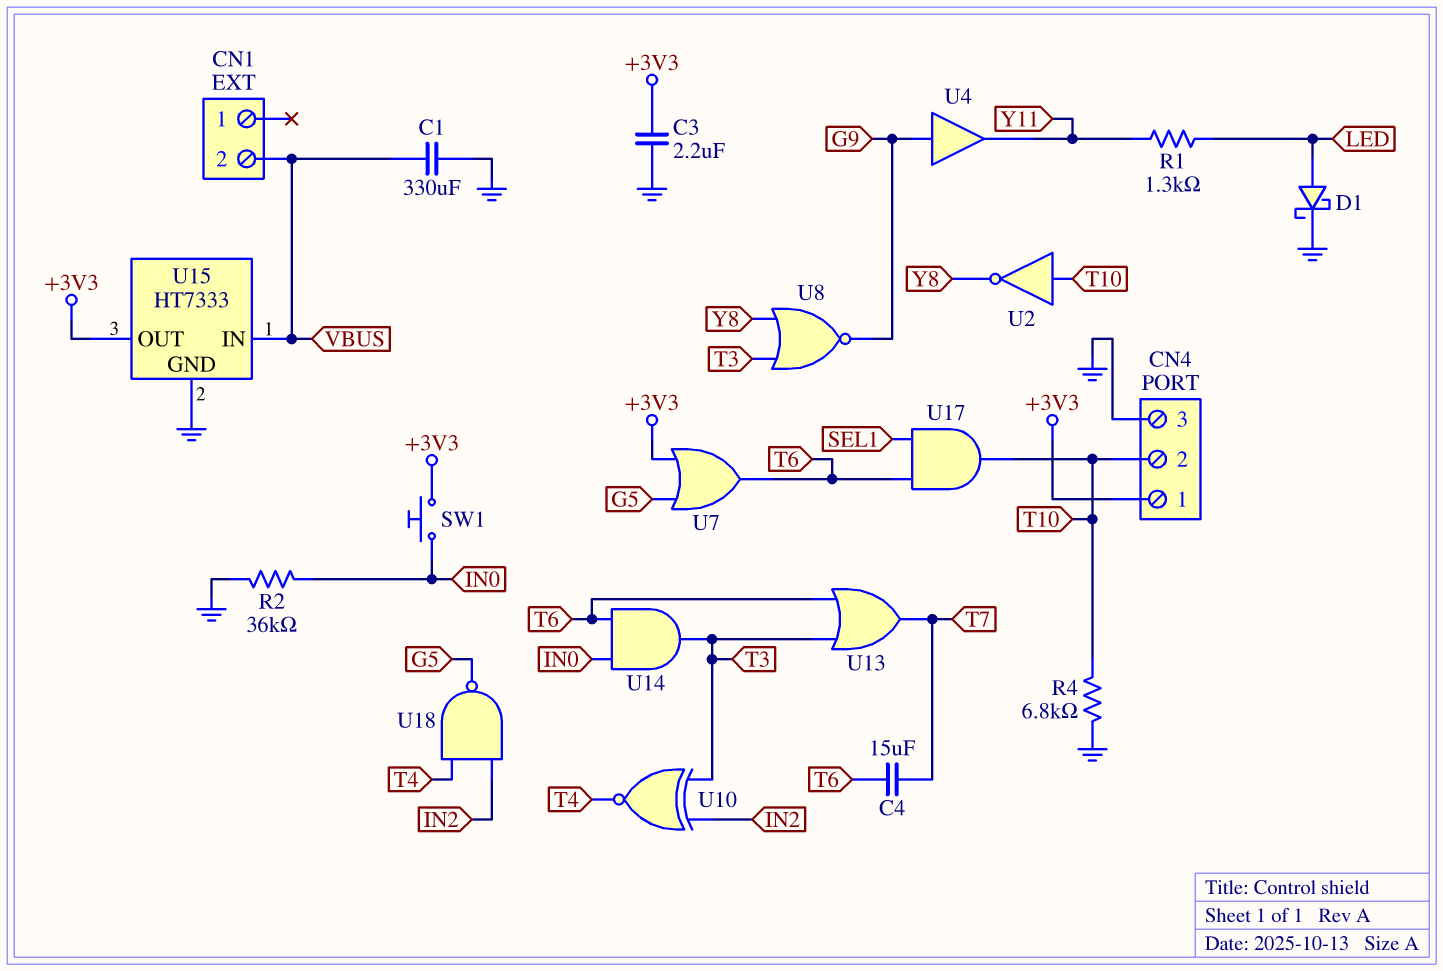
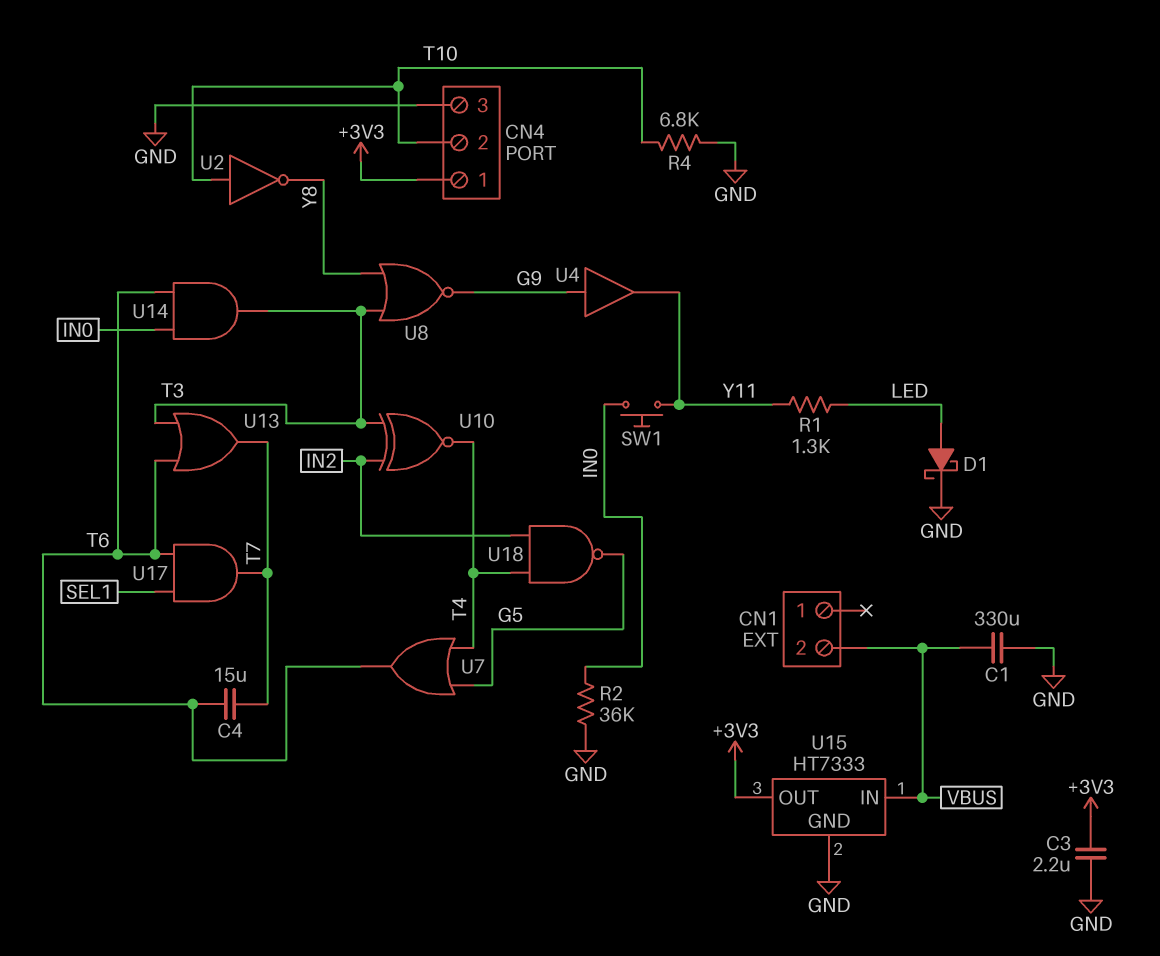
SW1: button (+3V3, IN0) -> button (IN0, Y11)
U7: OR (in +3V3, in G5, out T6) -> OR (in G5, in T4, out T6)
U17: AND (in SEL1, in T6, out T10) -> AND (in SEL1, in T6, out T7)

